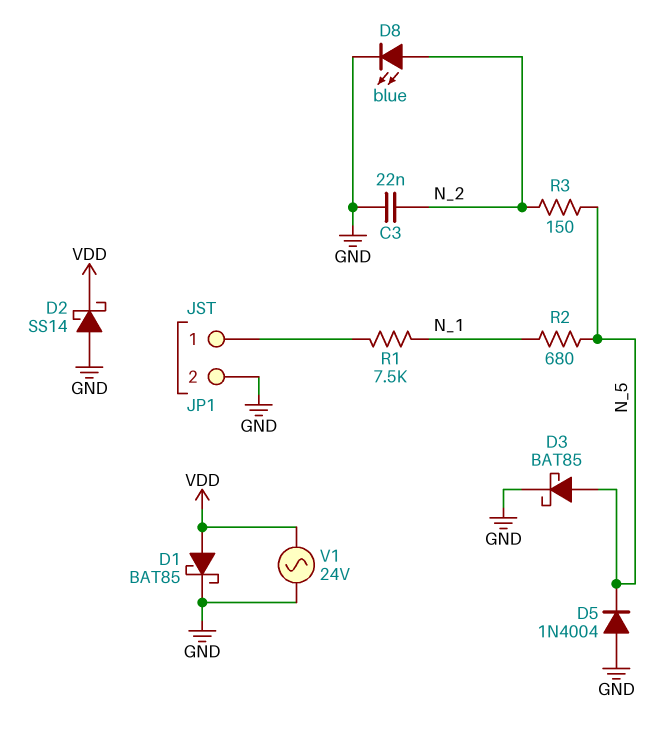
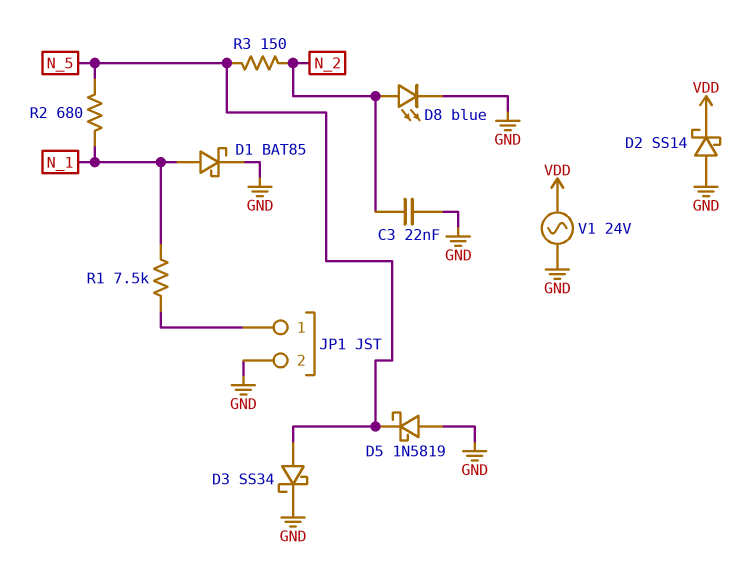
D1: schottky BAT85 (A VDD, K GND) -> schottky BAT85 (A N_1, K GND)
D3: schottky BAT85 (A N_5, K GND) -> schottky SS34 (A N_5, K GND)
D5: diode 1N4004 (A GND, K N_5) -> schottky 1N5819 (A GND, K N_5)

